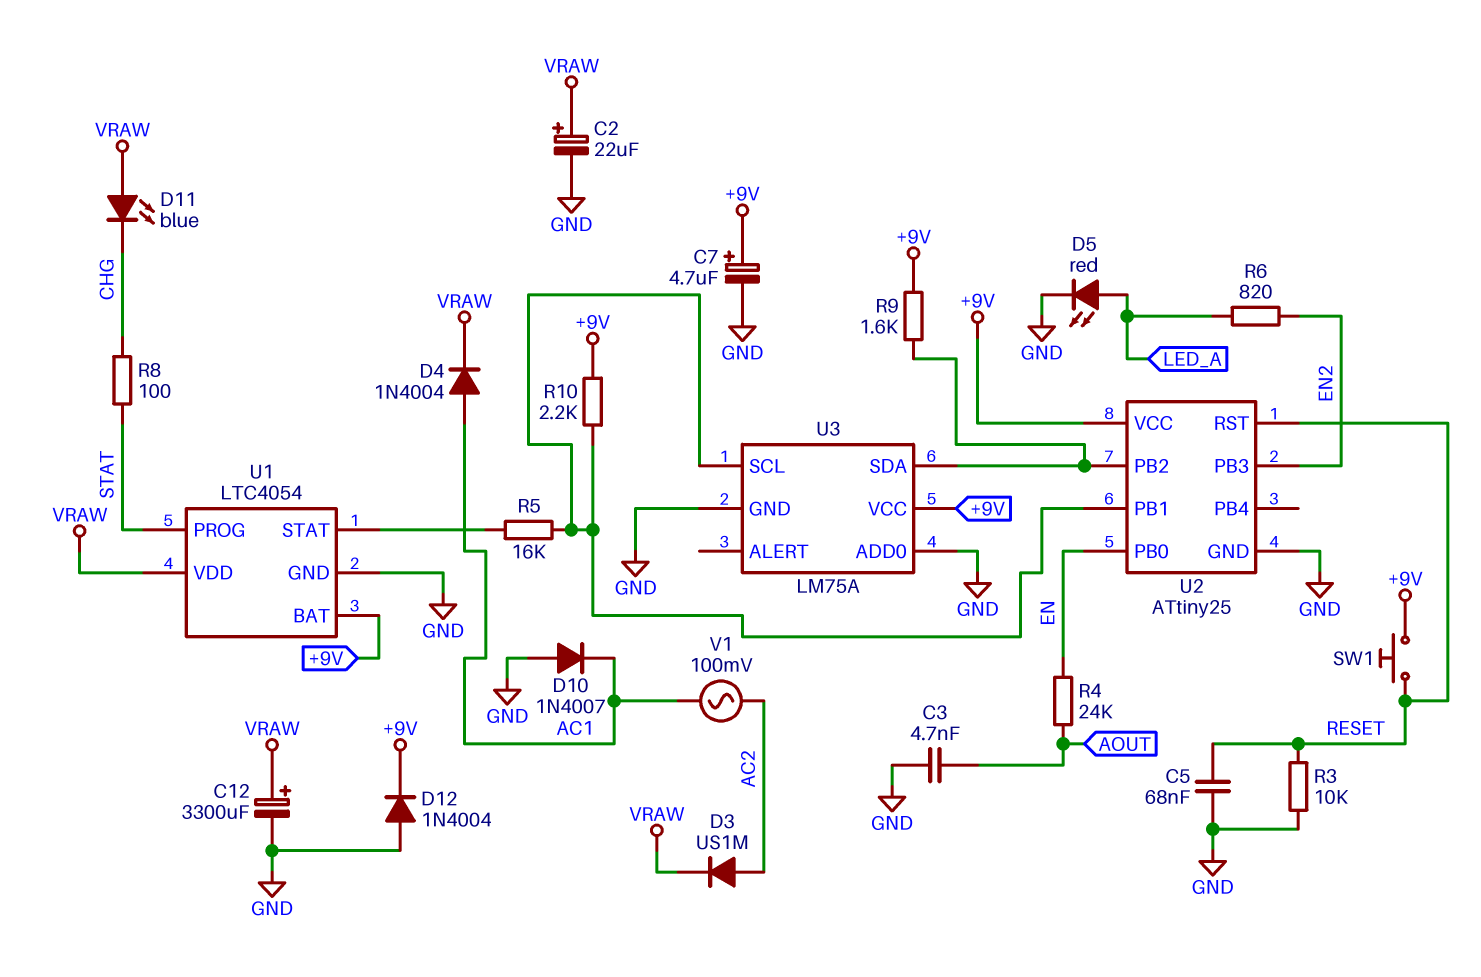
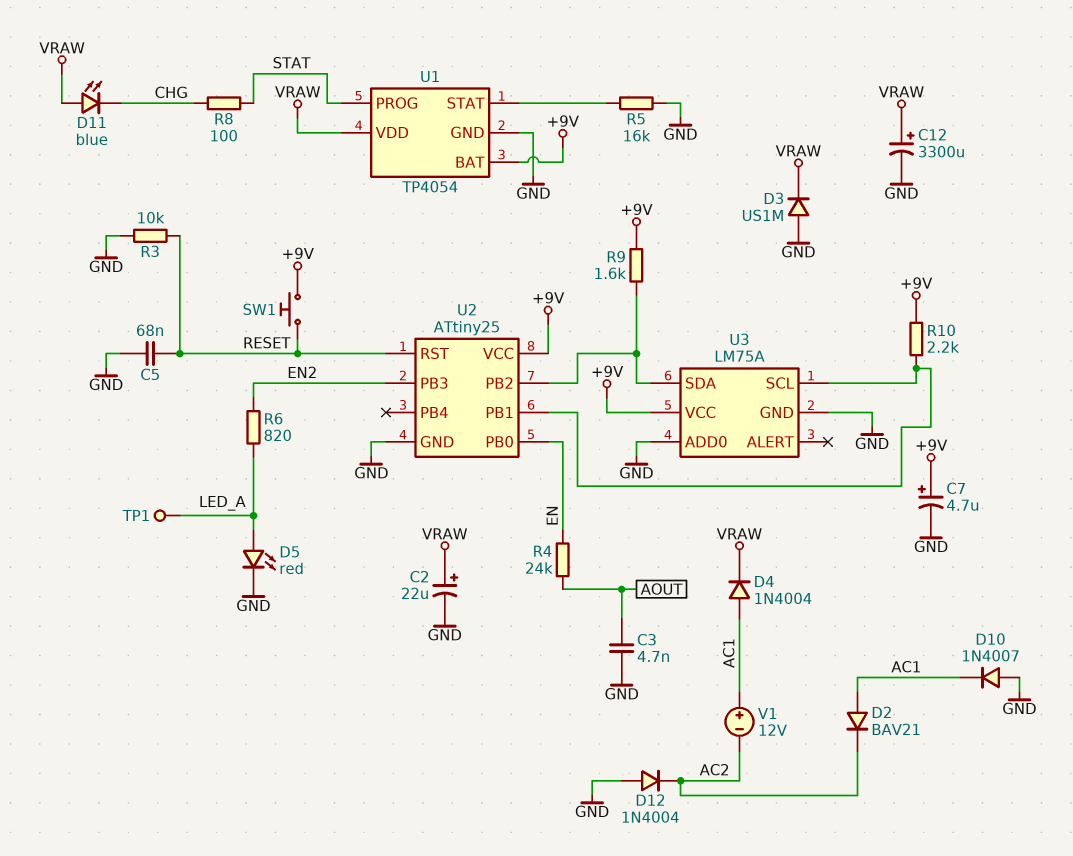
D2: none -> diode BAV21 (A AC1, K AC2)
D3: diode US1M (A AC2, K VRAW) -> diode US1M (A GND, K VRAW)
D12: diode 1N4004 (A GND, K +9V) -> diode 1N4004 (A GND, K AC2)
R5: 16k (U1/STAT, U2/PB1) -> 16k (GND, U1/STAT)
TP1: none -> test point (LED_A)
U1: LTC4054 -> TP4054
V1: AC 100mV (AC1, AC2) -> 12V (plus AC1, minus AC2)

